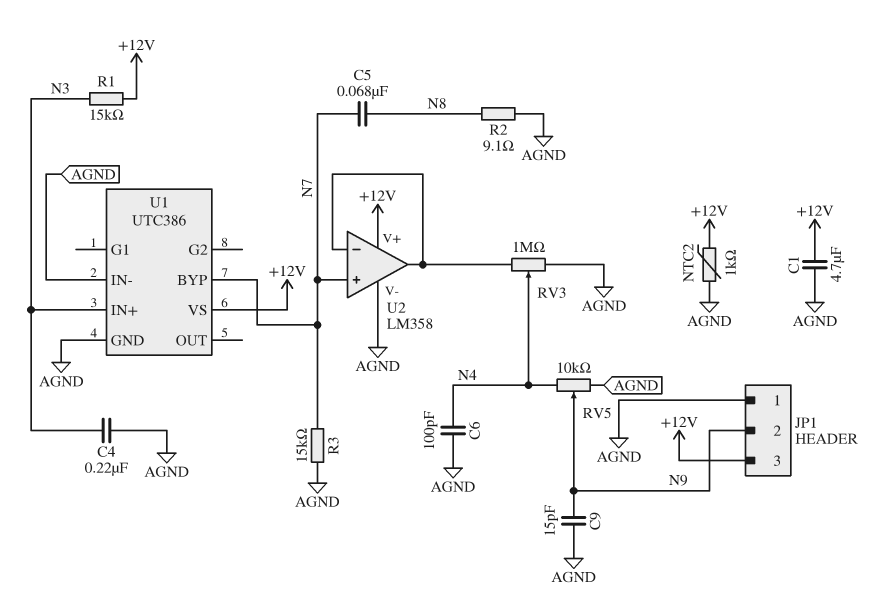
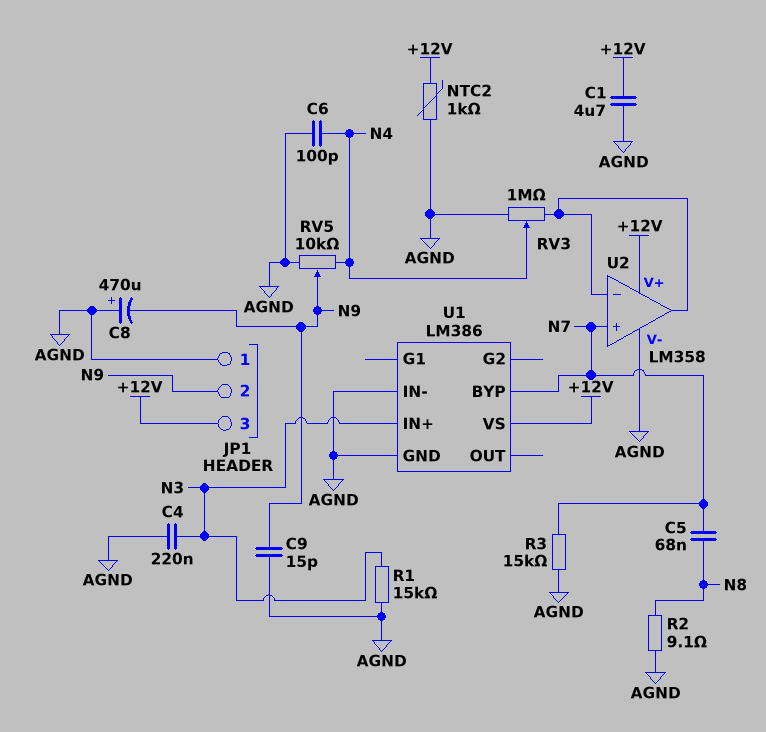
C8: none -> 470uF (plus AGND, minus N9)
R1: 15k (+12V, N3) -> 15k (AGND, N3)
U1: UTC386 -> LM386

